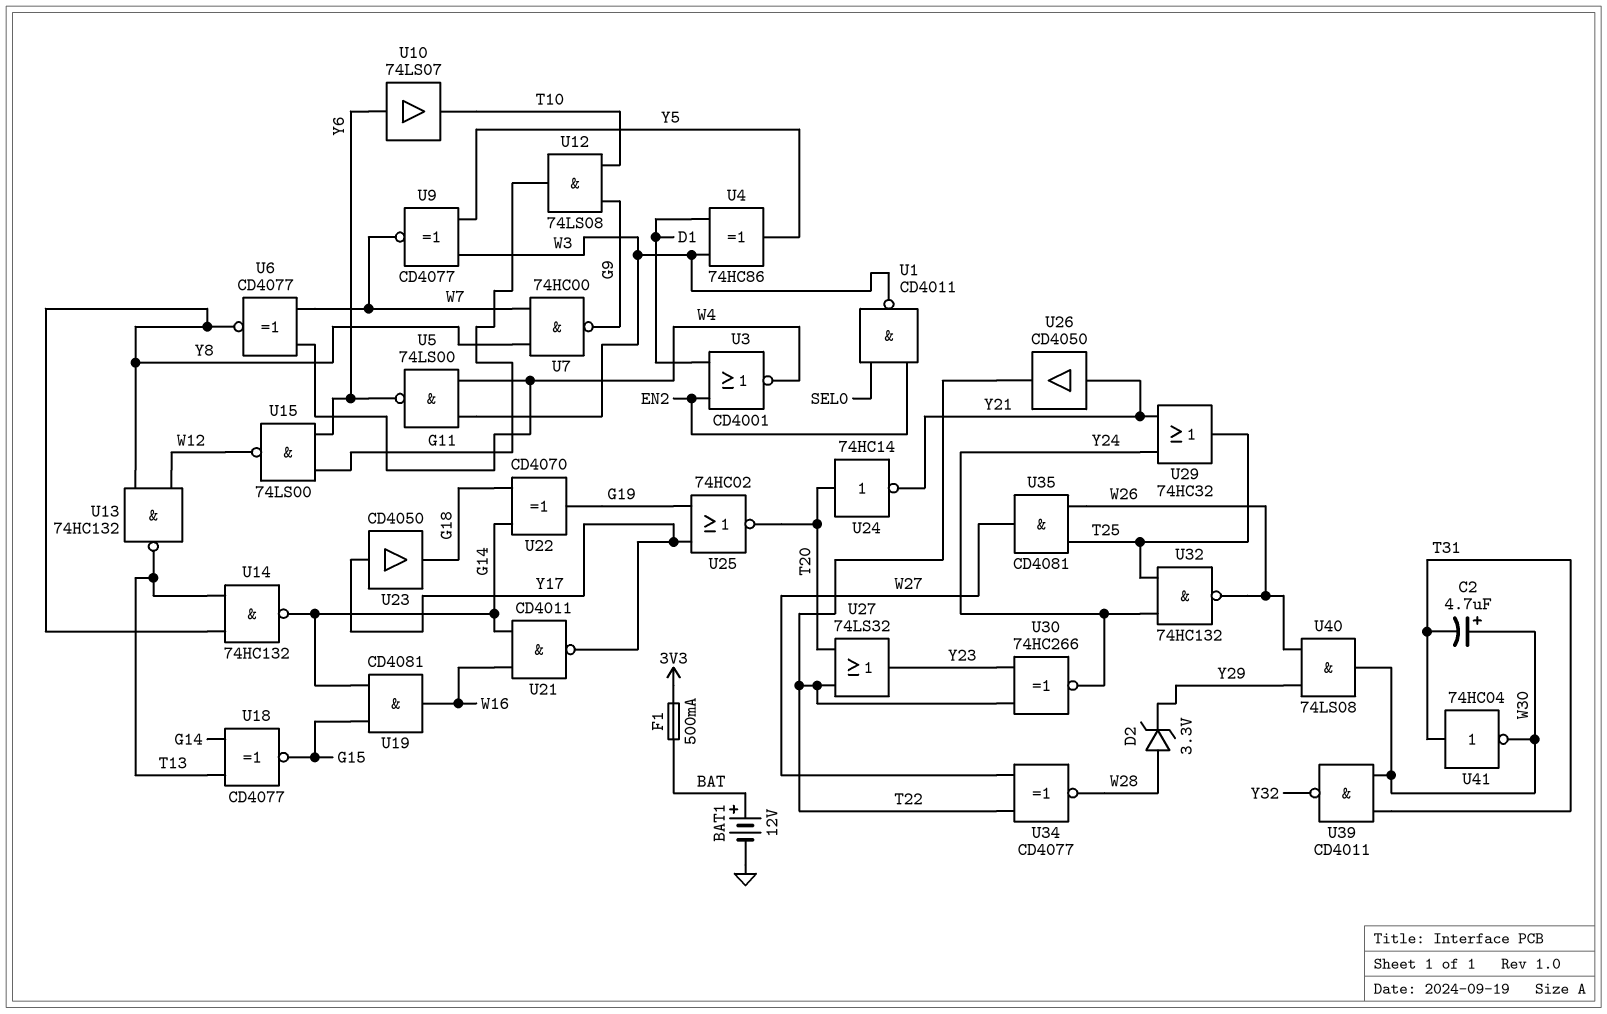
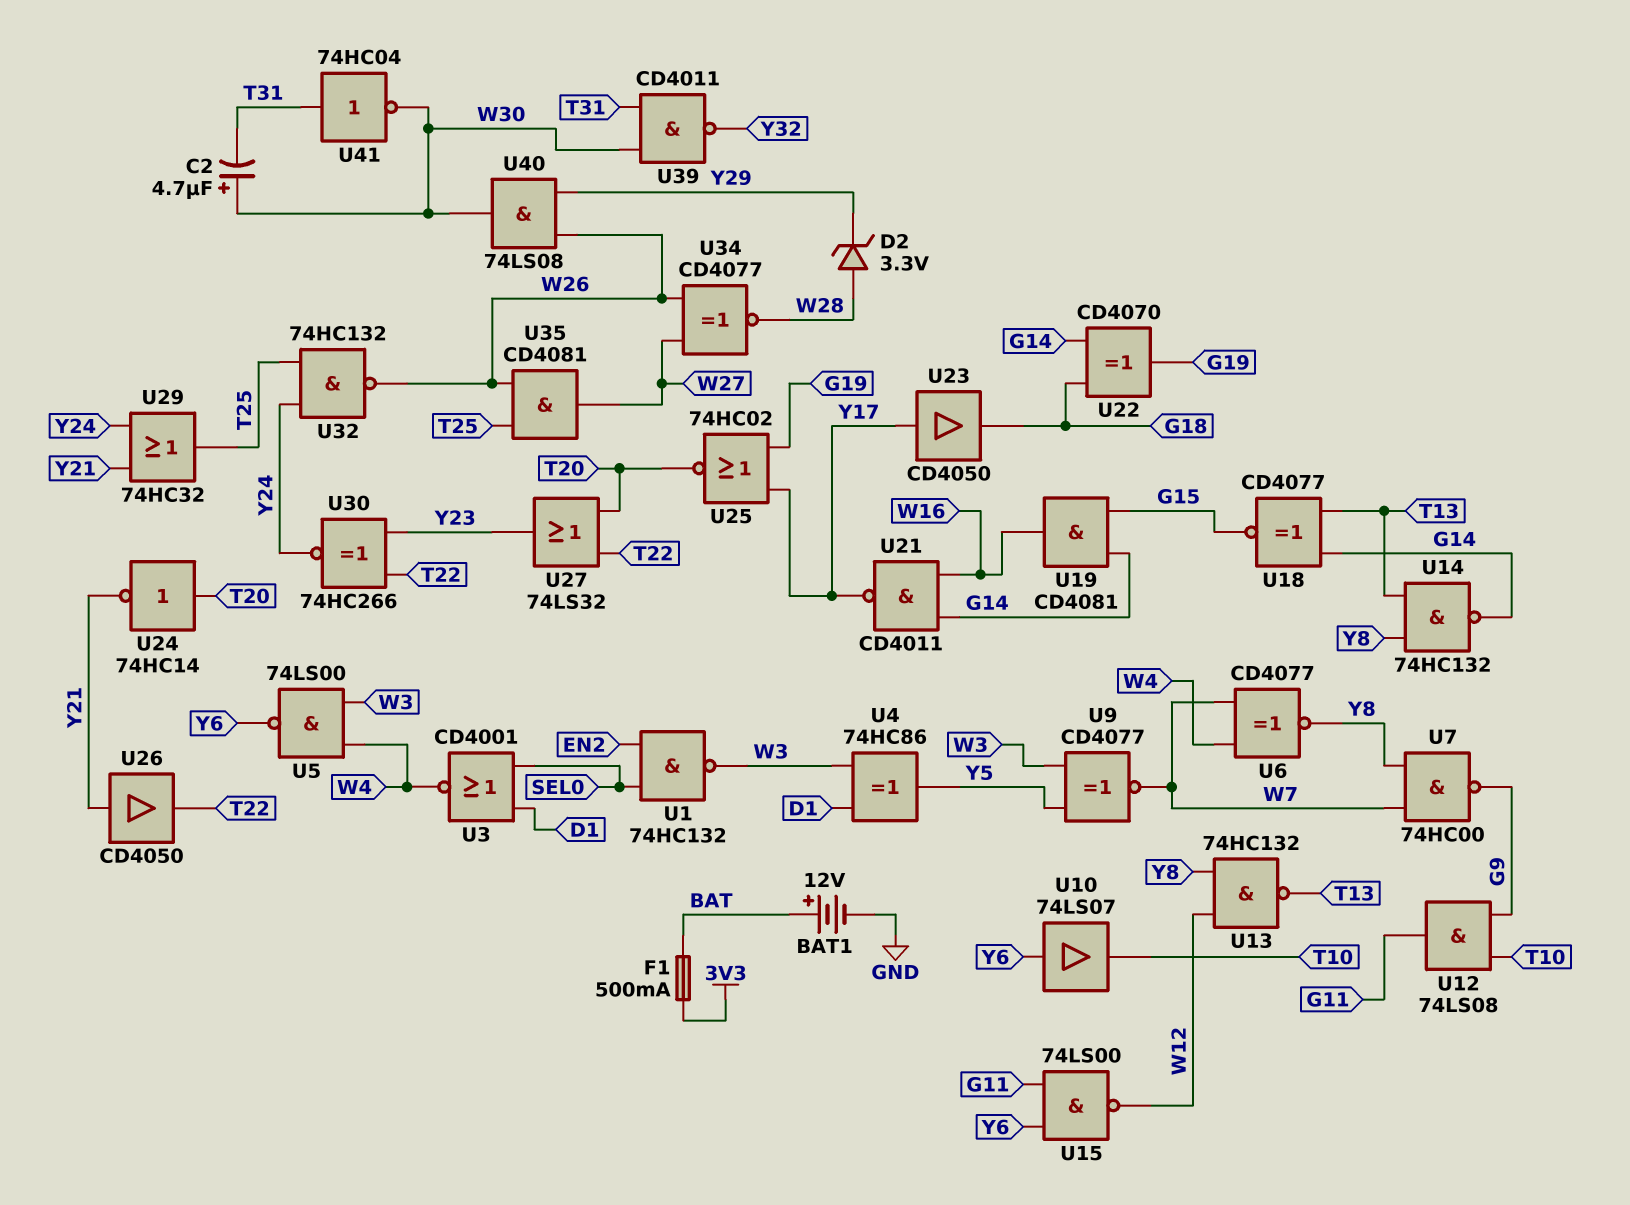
U1: NAND CD4011 (in EN2, in SEL0, out W3) -> NAND 74HC132 (in EN2, in SEL0, out W3)
U3: NOR CD4001 (in D1, in EN2, out W4) -> NOR CD4001 (in D1, in SEL0, out W4)
U34: XNOR CD4077 (in T22, in W27, out W28) -> XNOR CD4077 (in W26, in W27, out W28)

